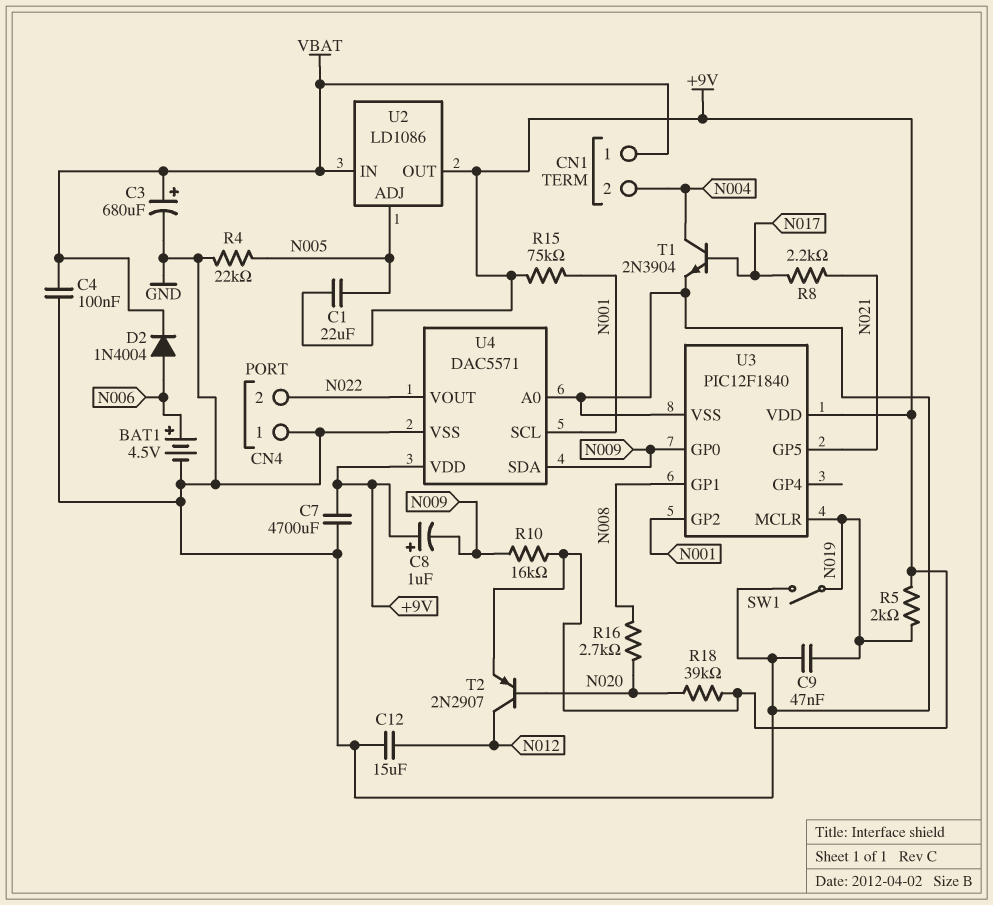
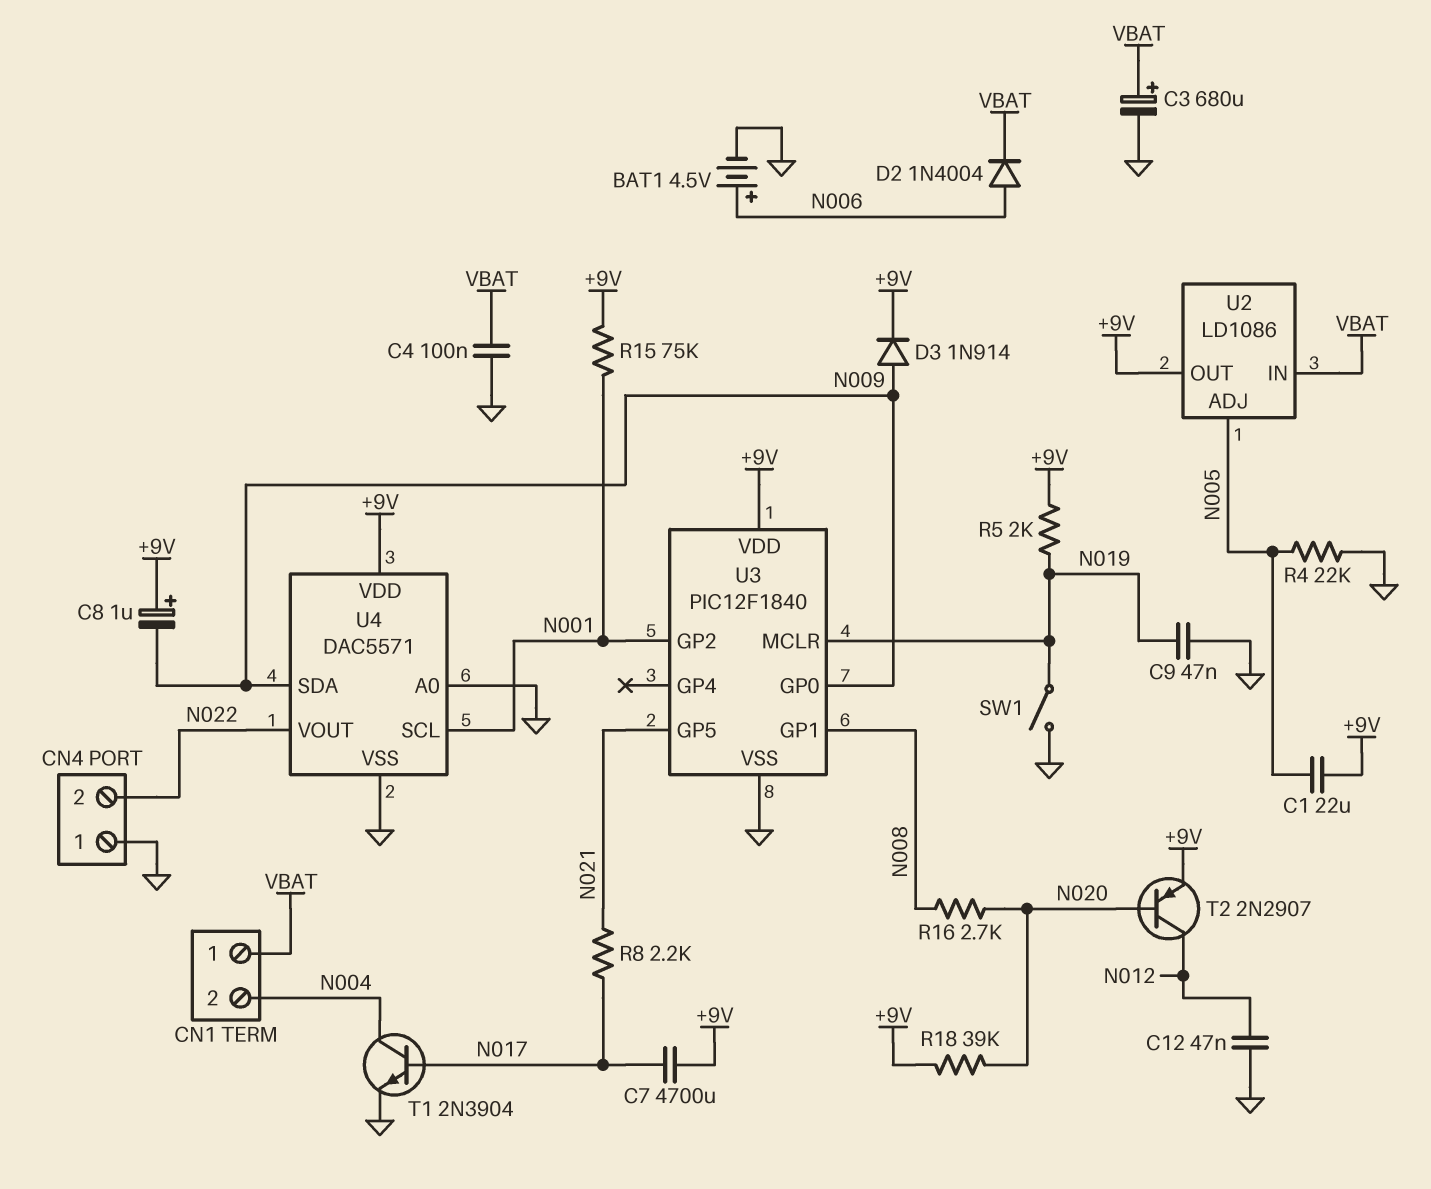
C7: 4700uF (+9V, GND) -> 4700uF (+9V, N017)
C12: 15uF (GND, N012) -> 47nF (GND, N012)
D3: none -> diode 1N914 (A N009, K +9V)
R10: 16k (+9V, N009) -> none

